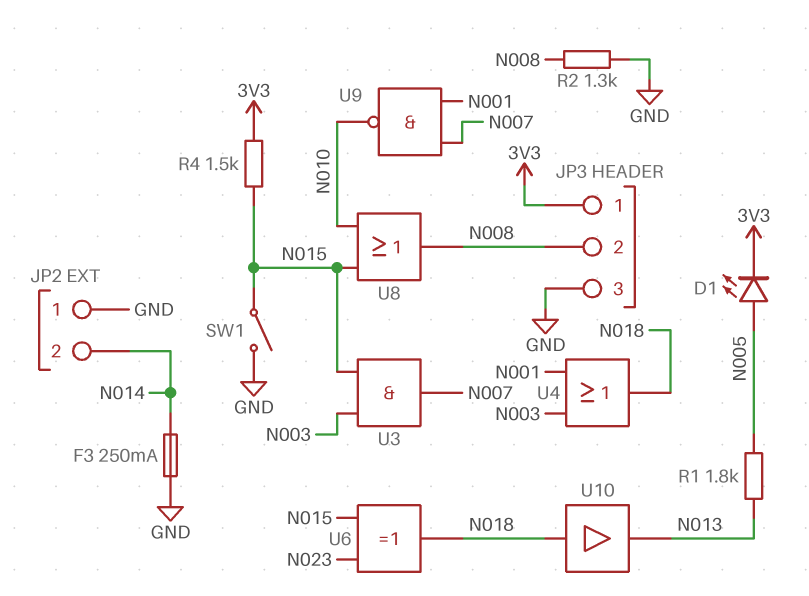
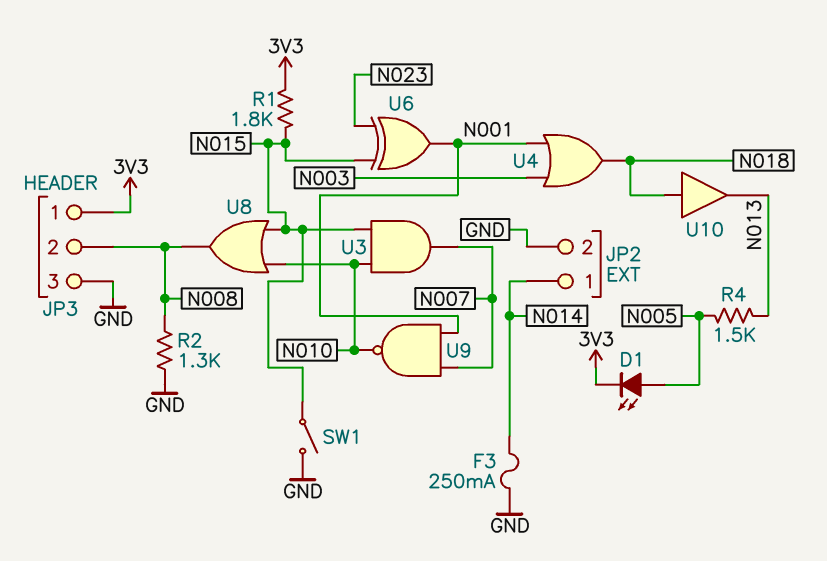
JP2 pin 1: GND -> N014
JP2 pin 2: N014 -> GND
R1: 1.8k (N005, N013) -> 1.8k (3V3, N015)
R4: 1.5k (3V3, N015) -> 1.5k (N005, N013)
U3: AND (in N003, in N015, out N007) -> AND (in N010, in N015, out N007)
U6: XOR (in N015, in N023, out N018) -> XOR (in N015, in N023, out N001)

